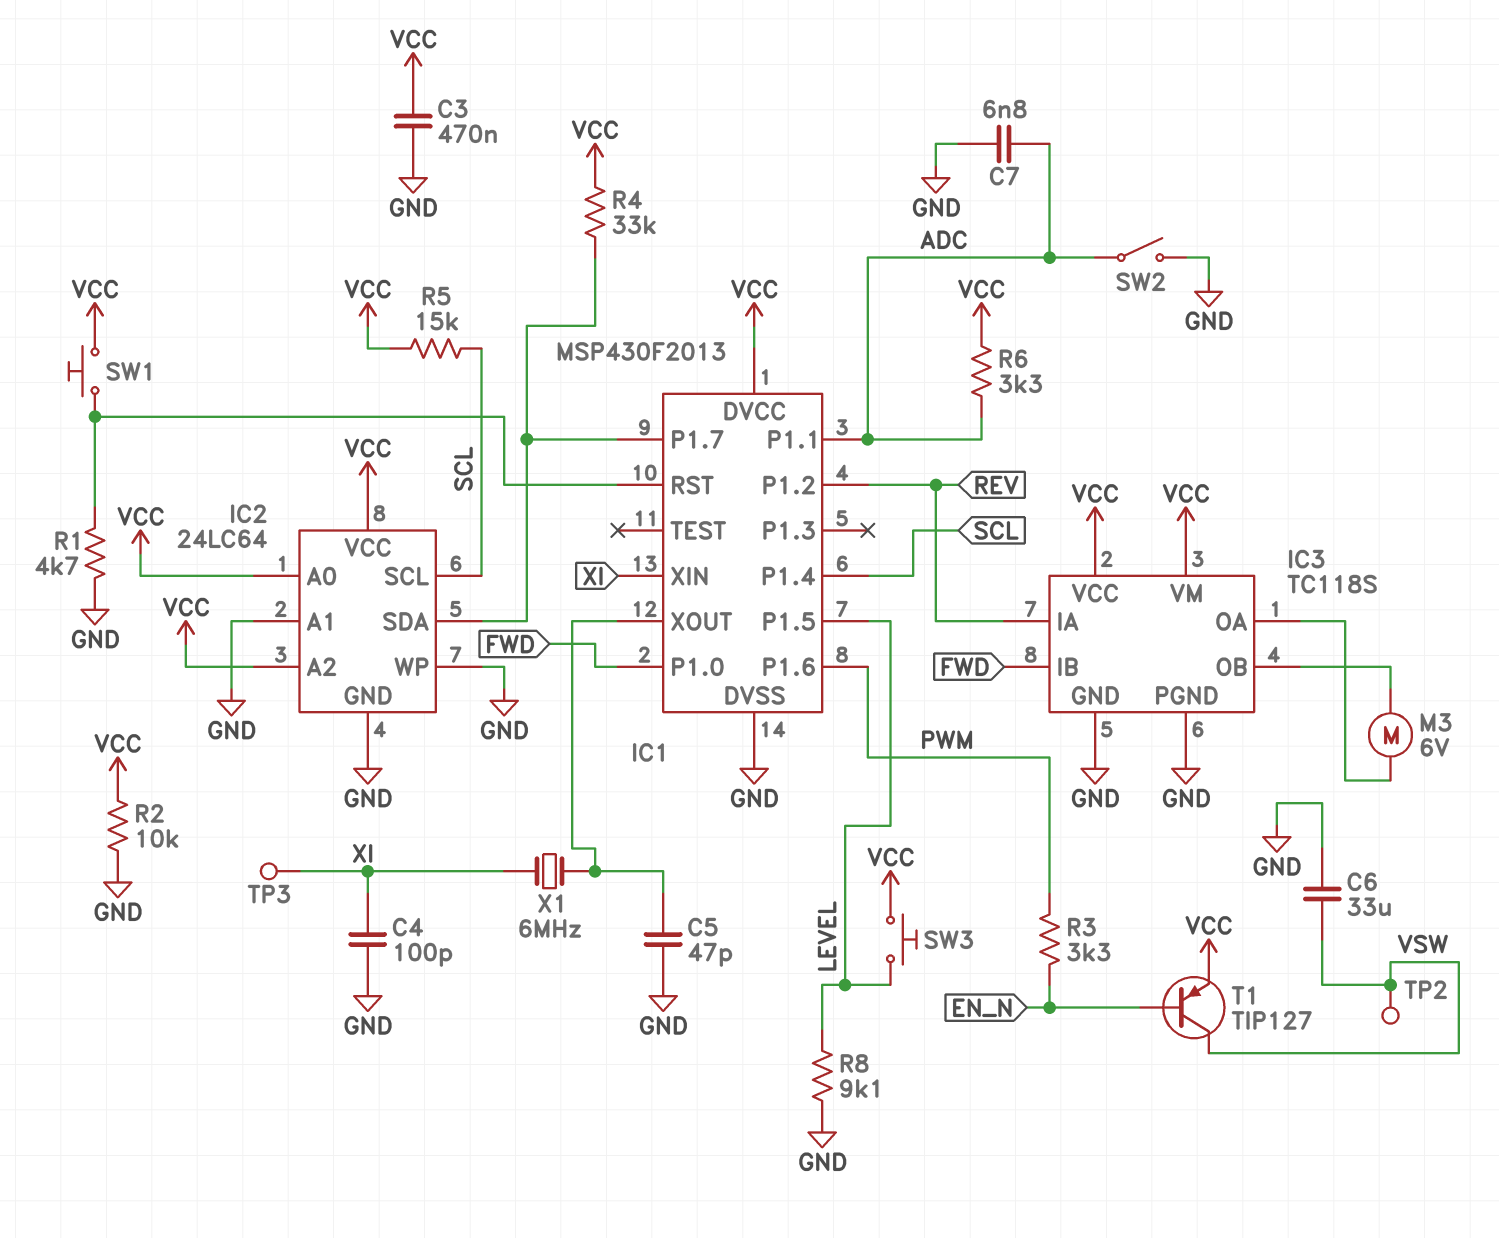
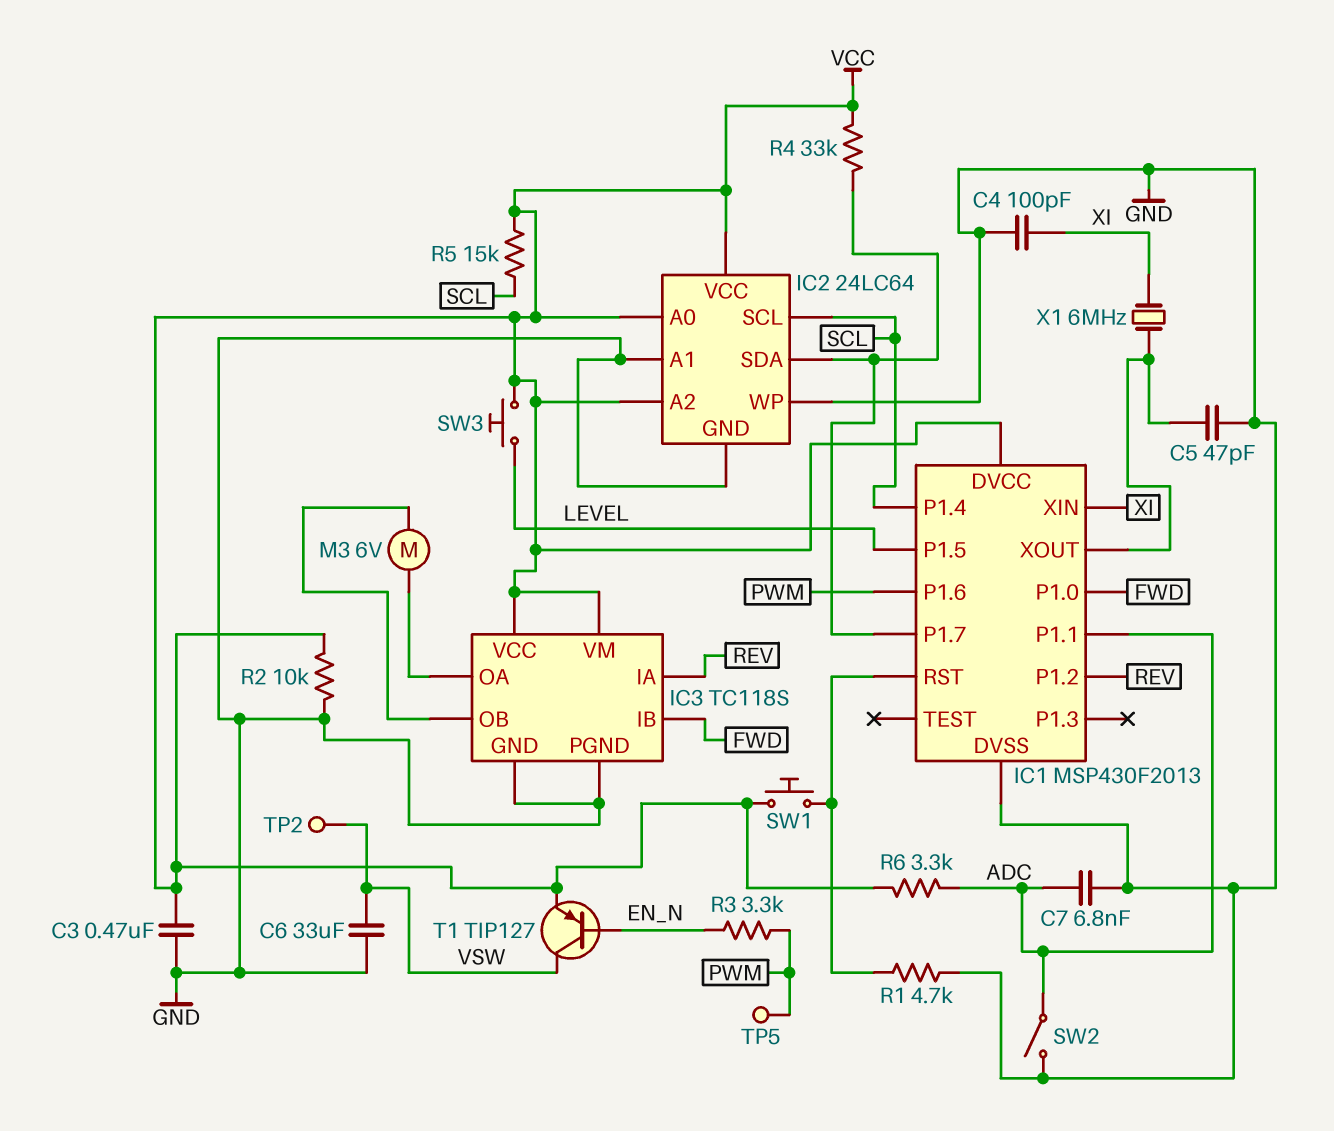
R8: 9.1k (GND, LEVEL) -> none
TP3: test point (XI) -> none
TP5: none -> test point (PWM)

